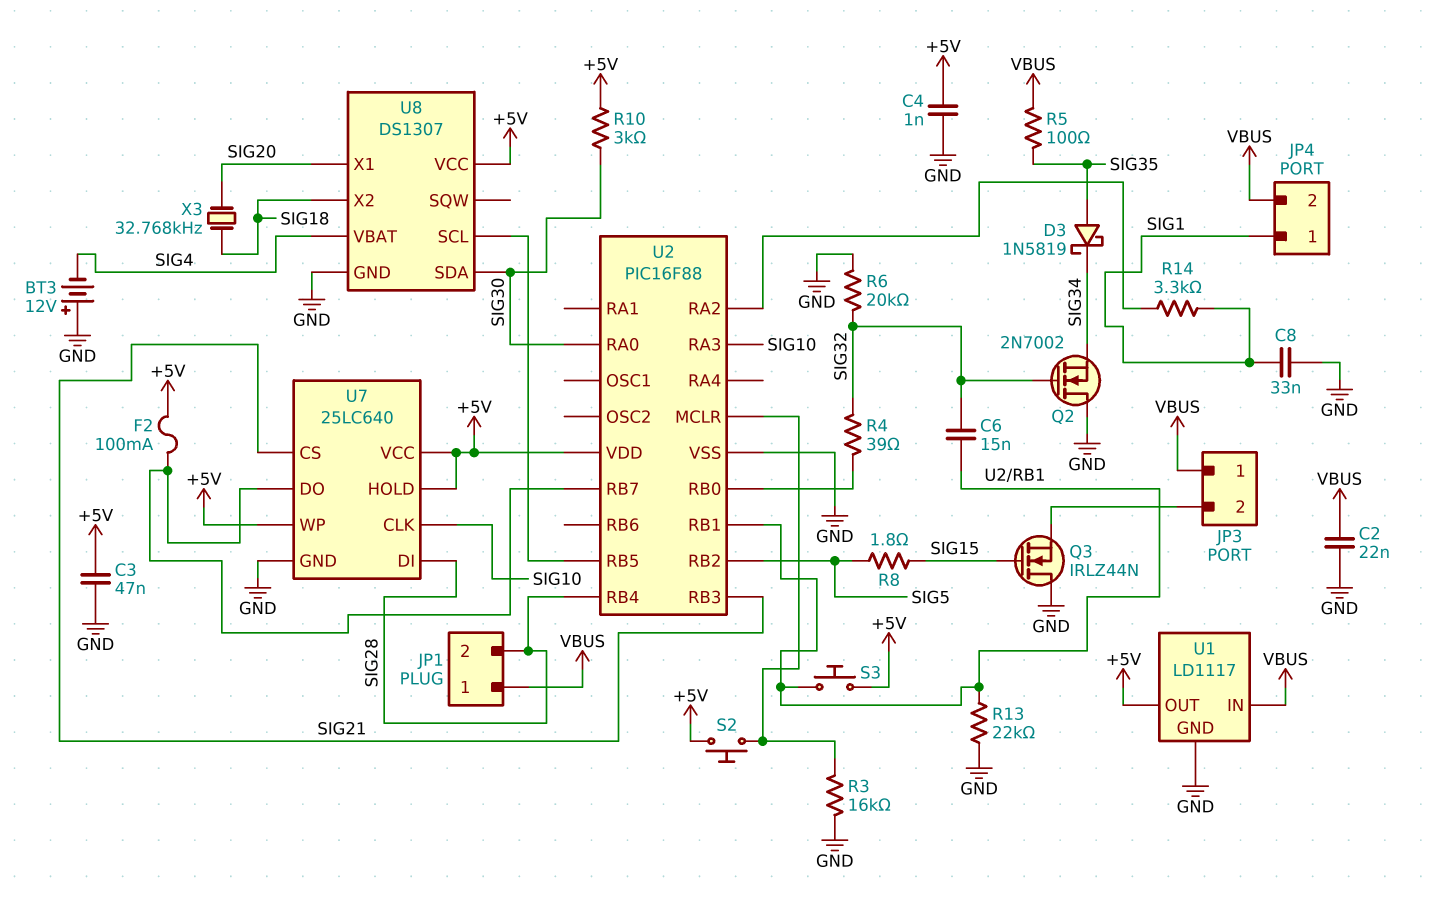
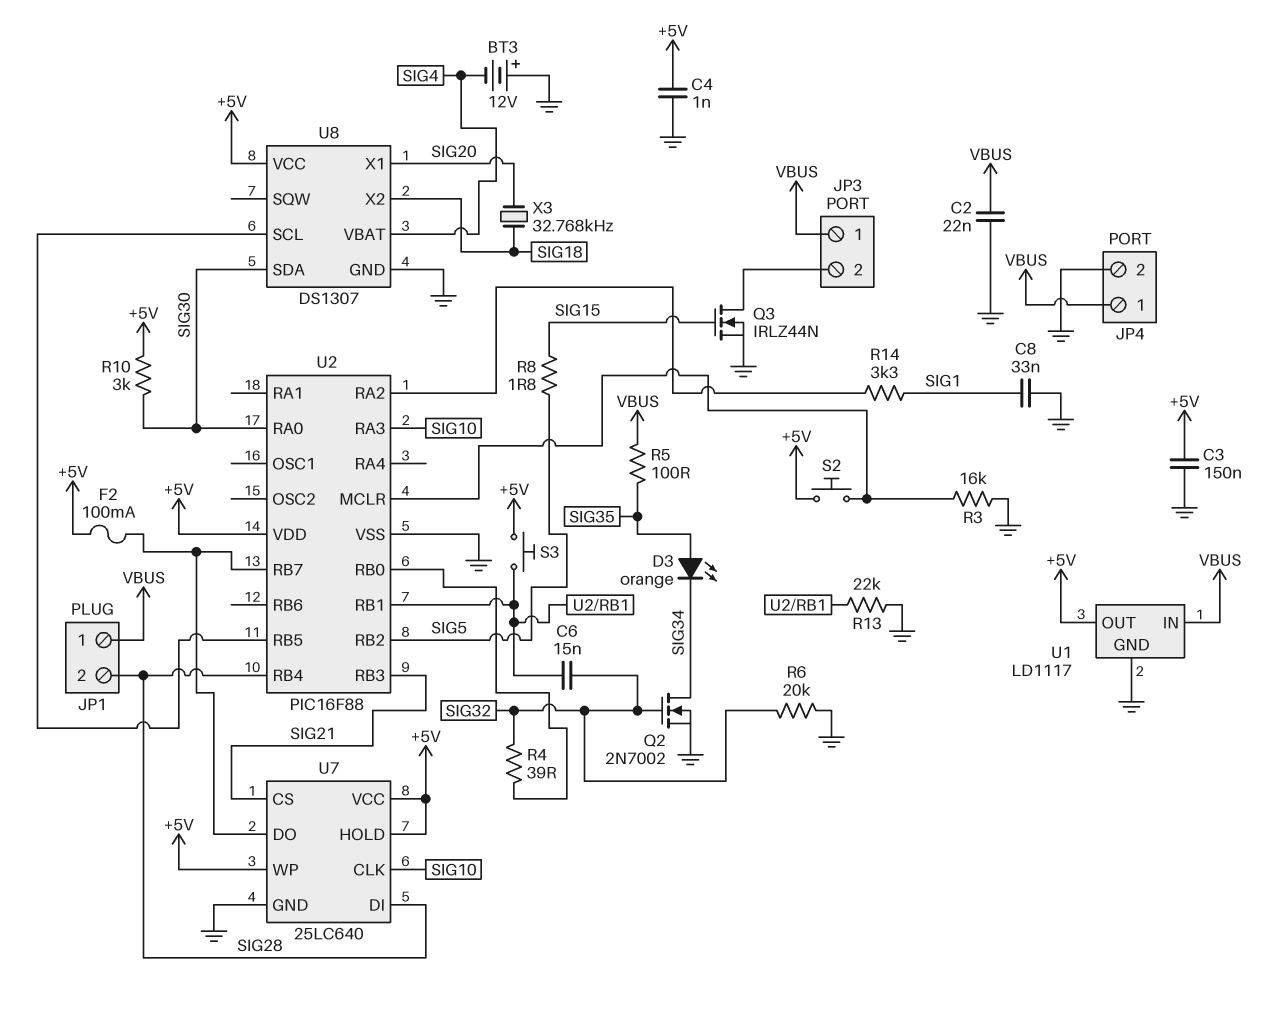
C3: 47nF (+5V, GND) -> 150nF (+5V, GND)
D3: schottky 1N5819 (A SIG35, K SIG34) -> LED orange (A SIG35, K SIG34)
JP4 pin 1: SIG1 -> VBUS
JP4 pin 2: VBUS -> GND
Q2: NMOS 2N7002 (G SIG32, D GND, S SIG34) -> NMOS 2N7002 (G SIG32, D SIG34, S GND)
Q3: NMOS IRLZ44N (G SIG15, D GND, S JP3/2) -> NMOS IRLZ44N (G SIG15, D JP3/2, S GND)

